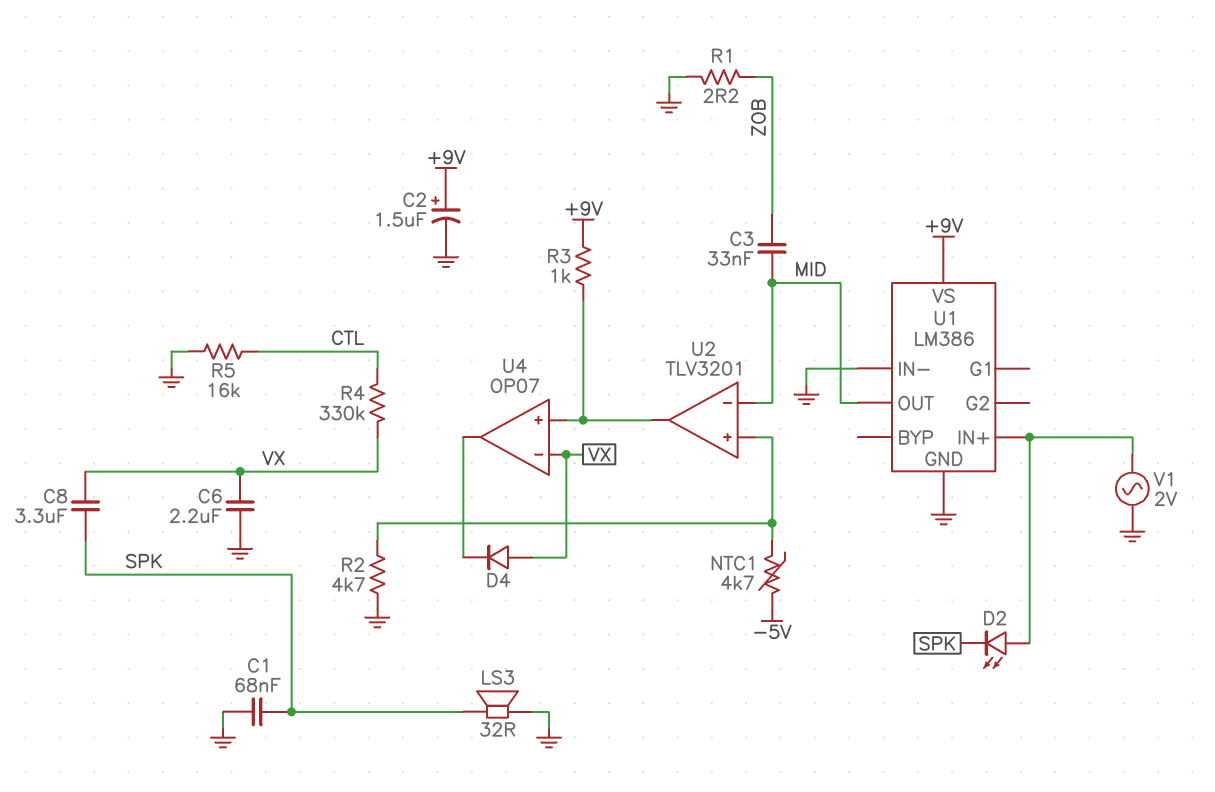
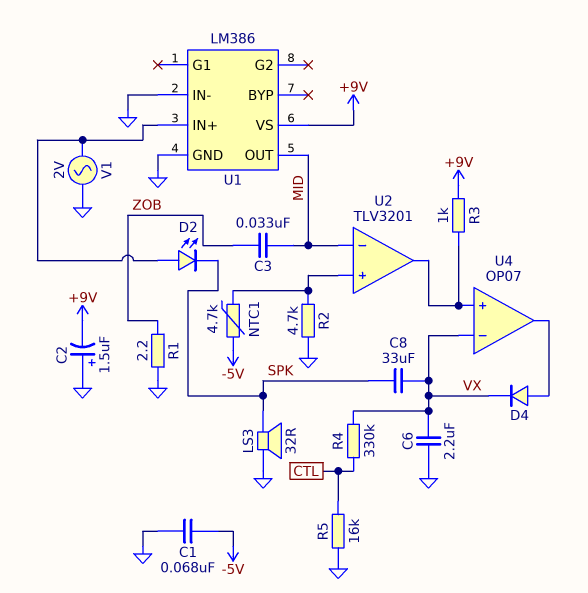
C1: 68nF (GND, SPK) -> 68nF (-5V, GND)
C2: 1.5uF (plus +9V, minus GND) -> 1.5uF (plus GND, minus +9V)
C8: 3.3uF (SPK, VX) -> 33uF (SPK, VX)
D4: diode (A VX, K U4/out) -> diode (A U4/out, K VX)

